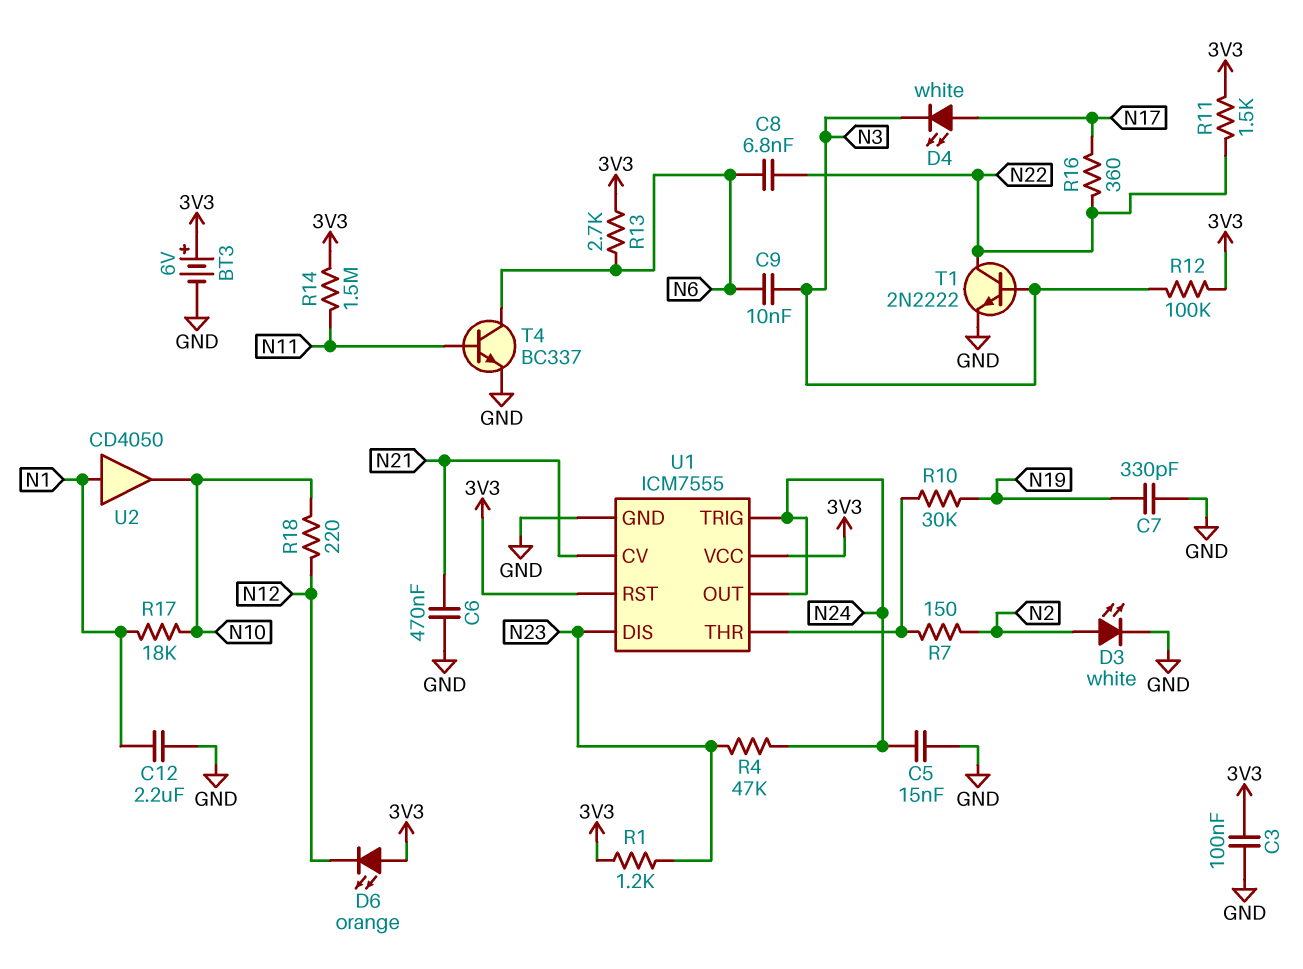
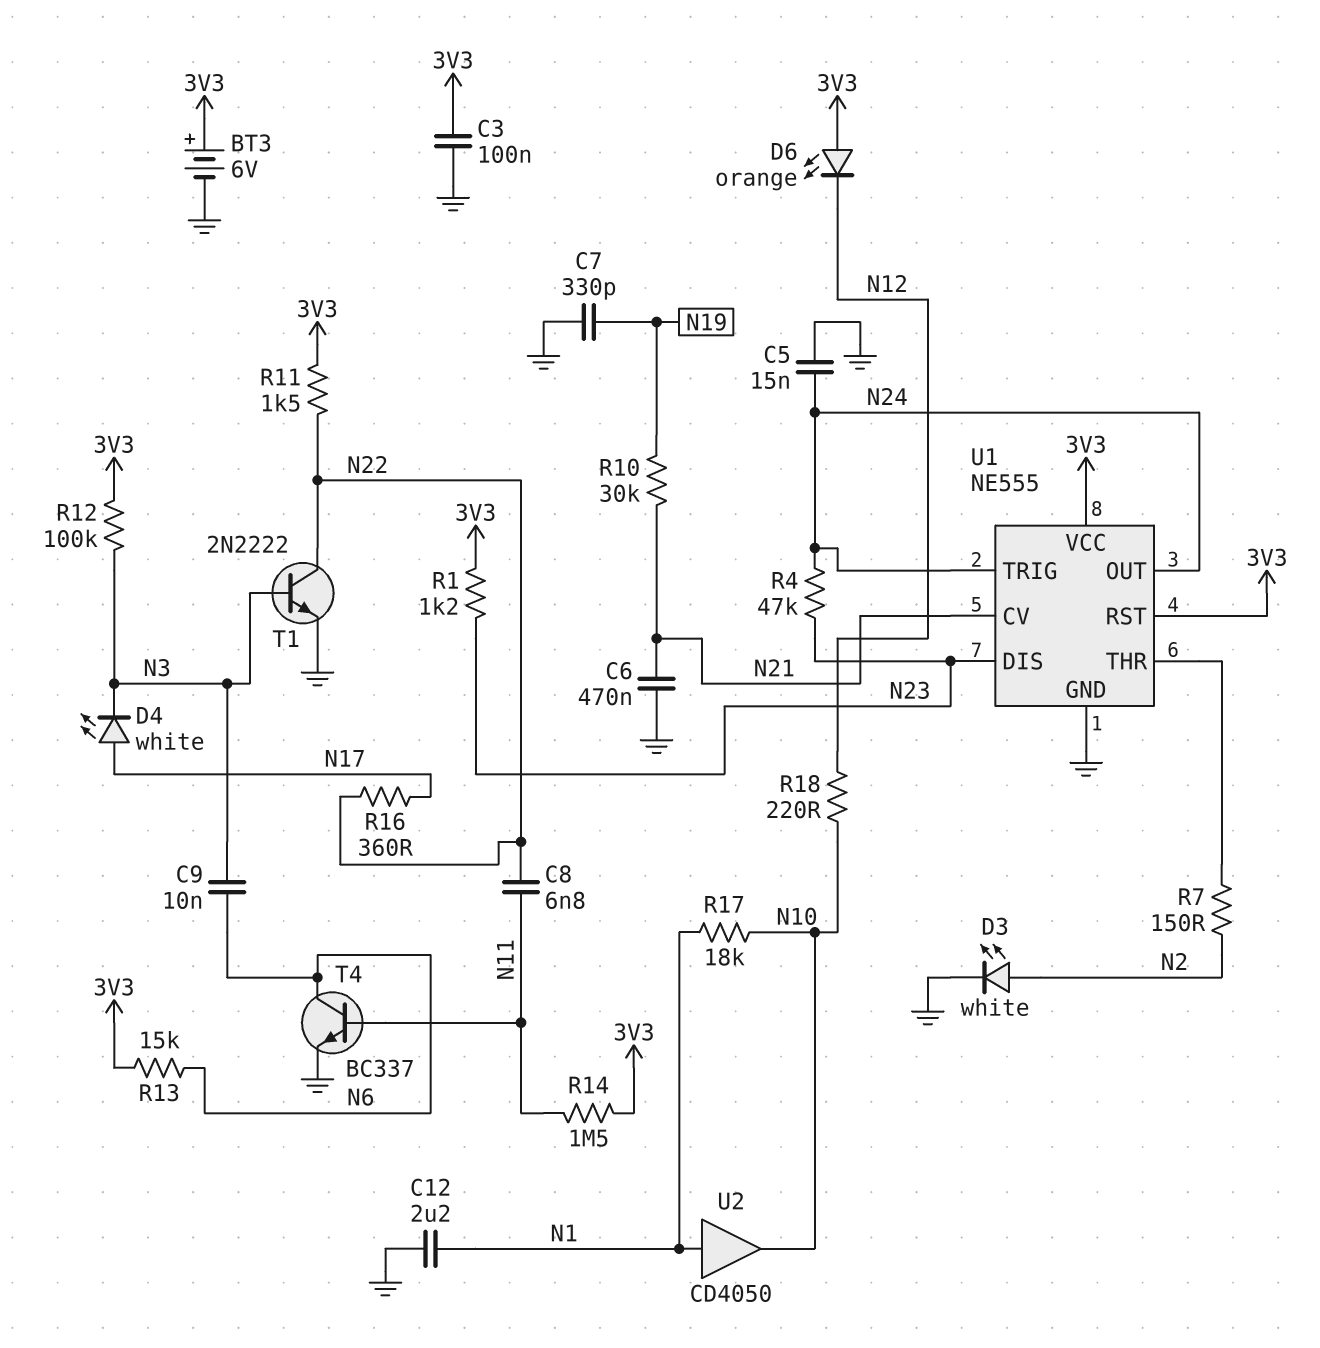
C8: 6.8nF (N6, N22) -> 6.8nF (N11, N22)
R10: 30k (N19, U1/THR) -> 30k (N19, N21)
R13: 2.7k (3V3, N6) -> 15k (3V3, N6)
U1: ICM7555 -> NE555

